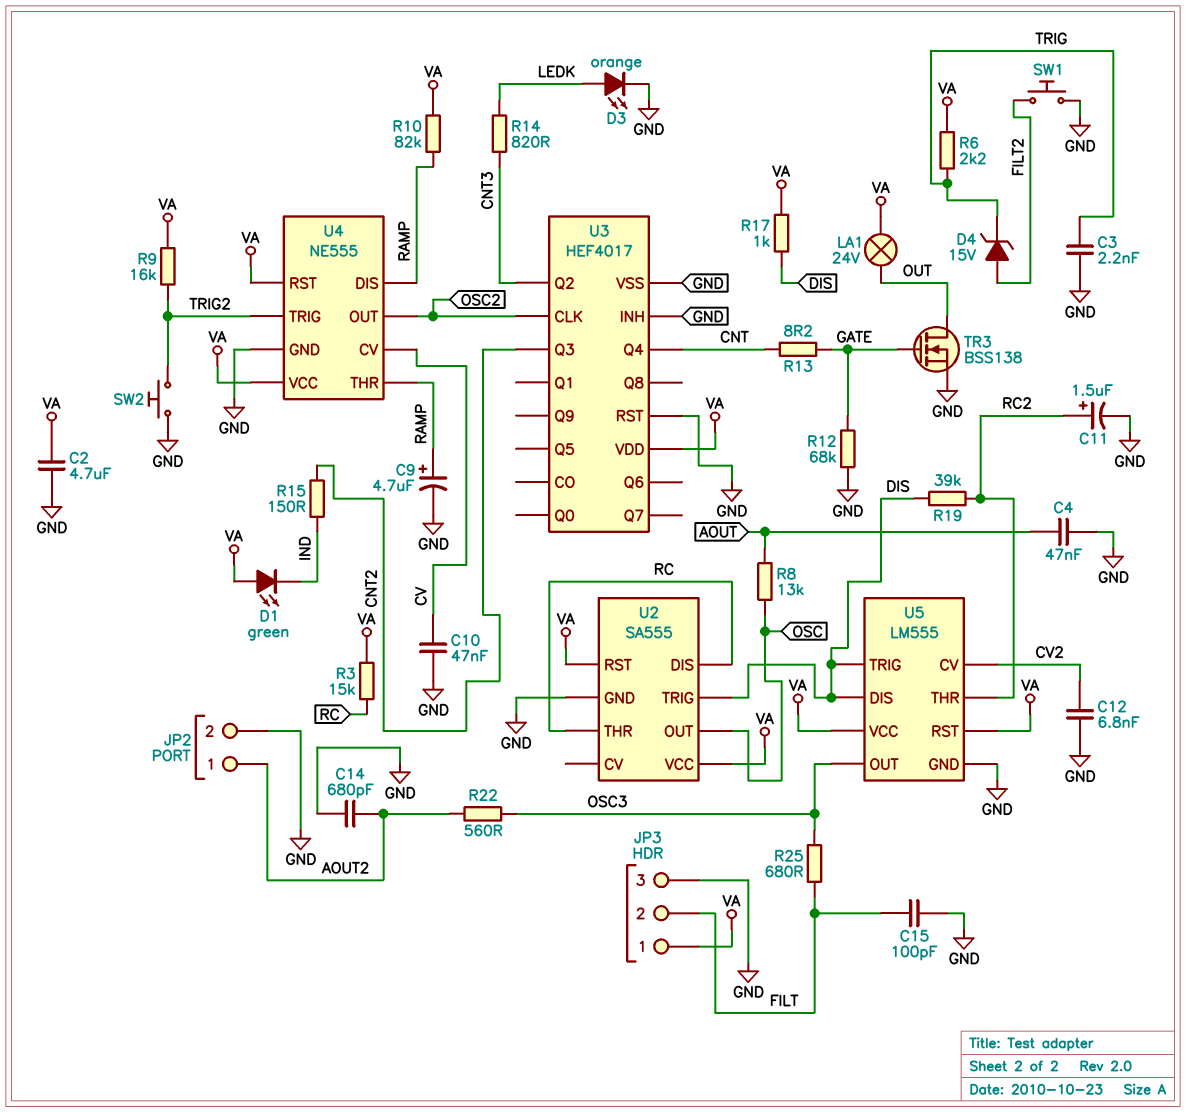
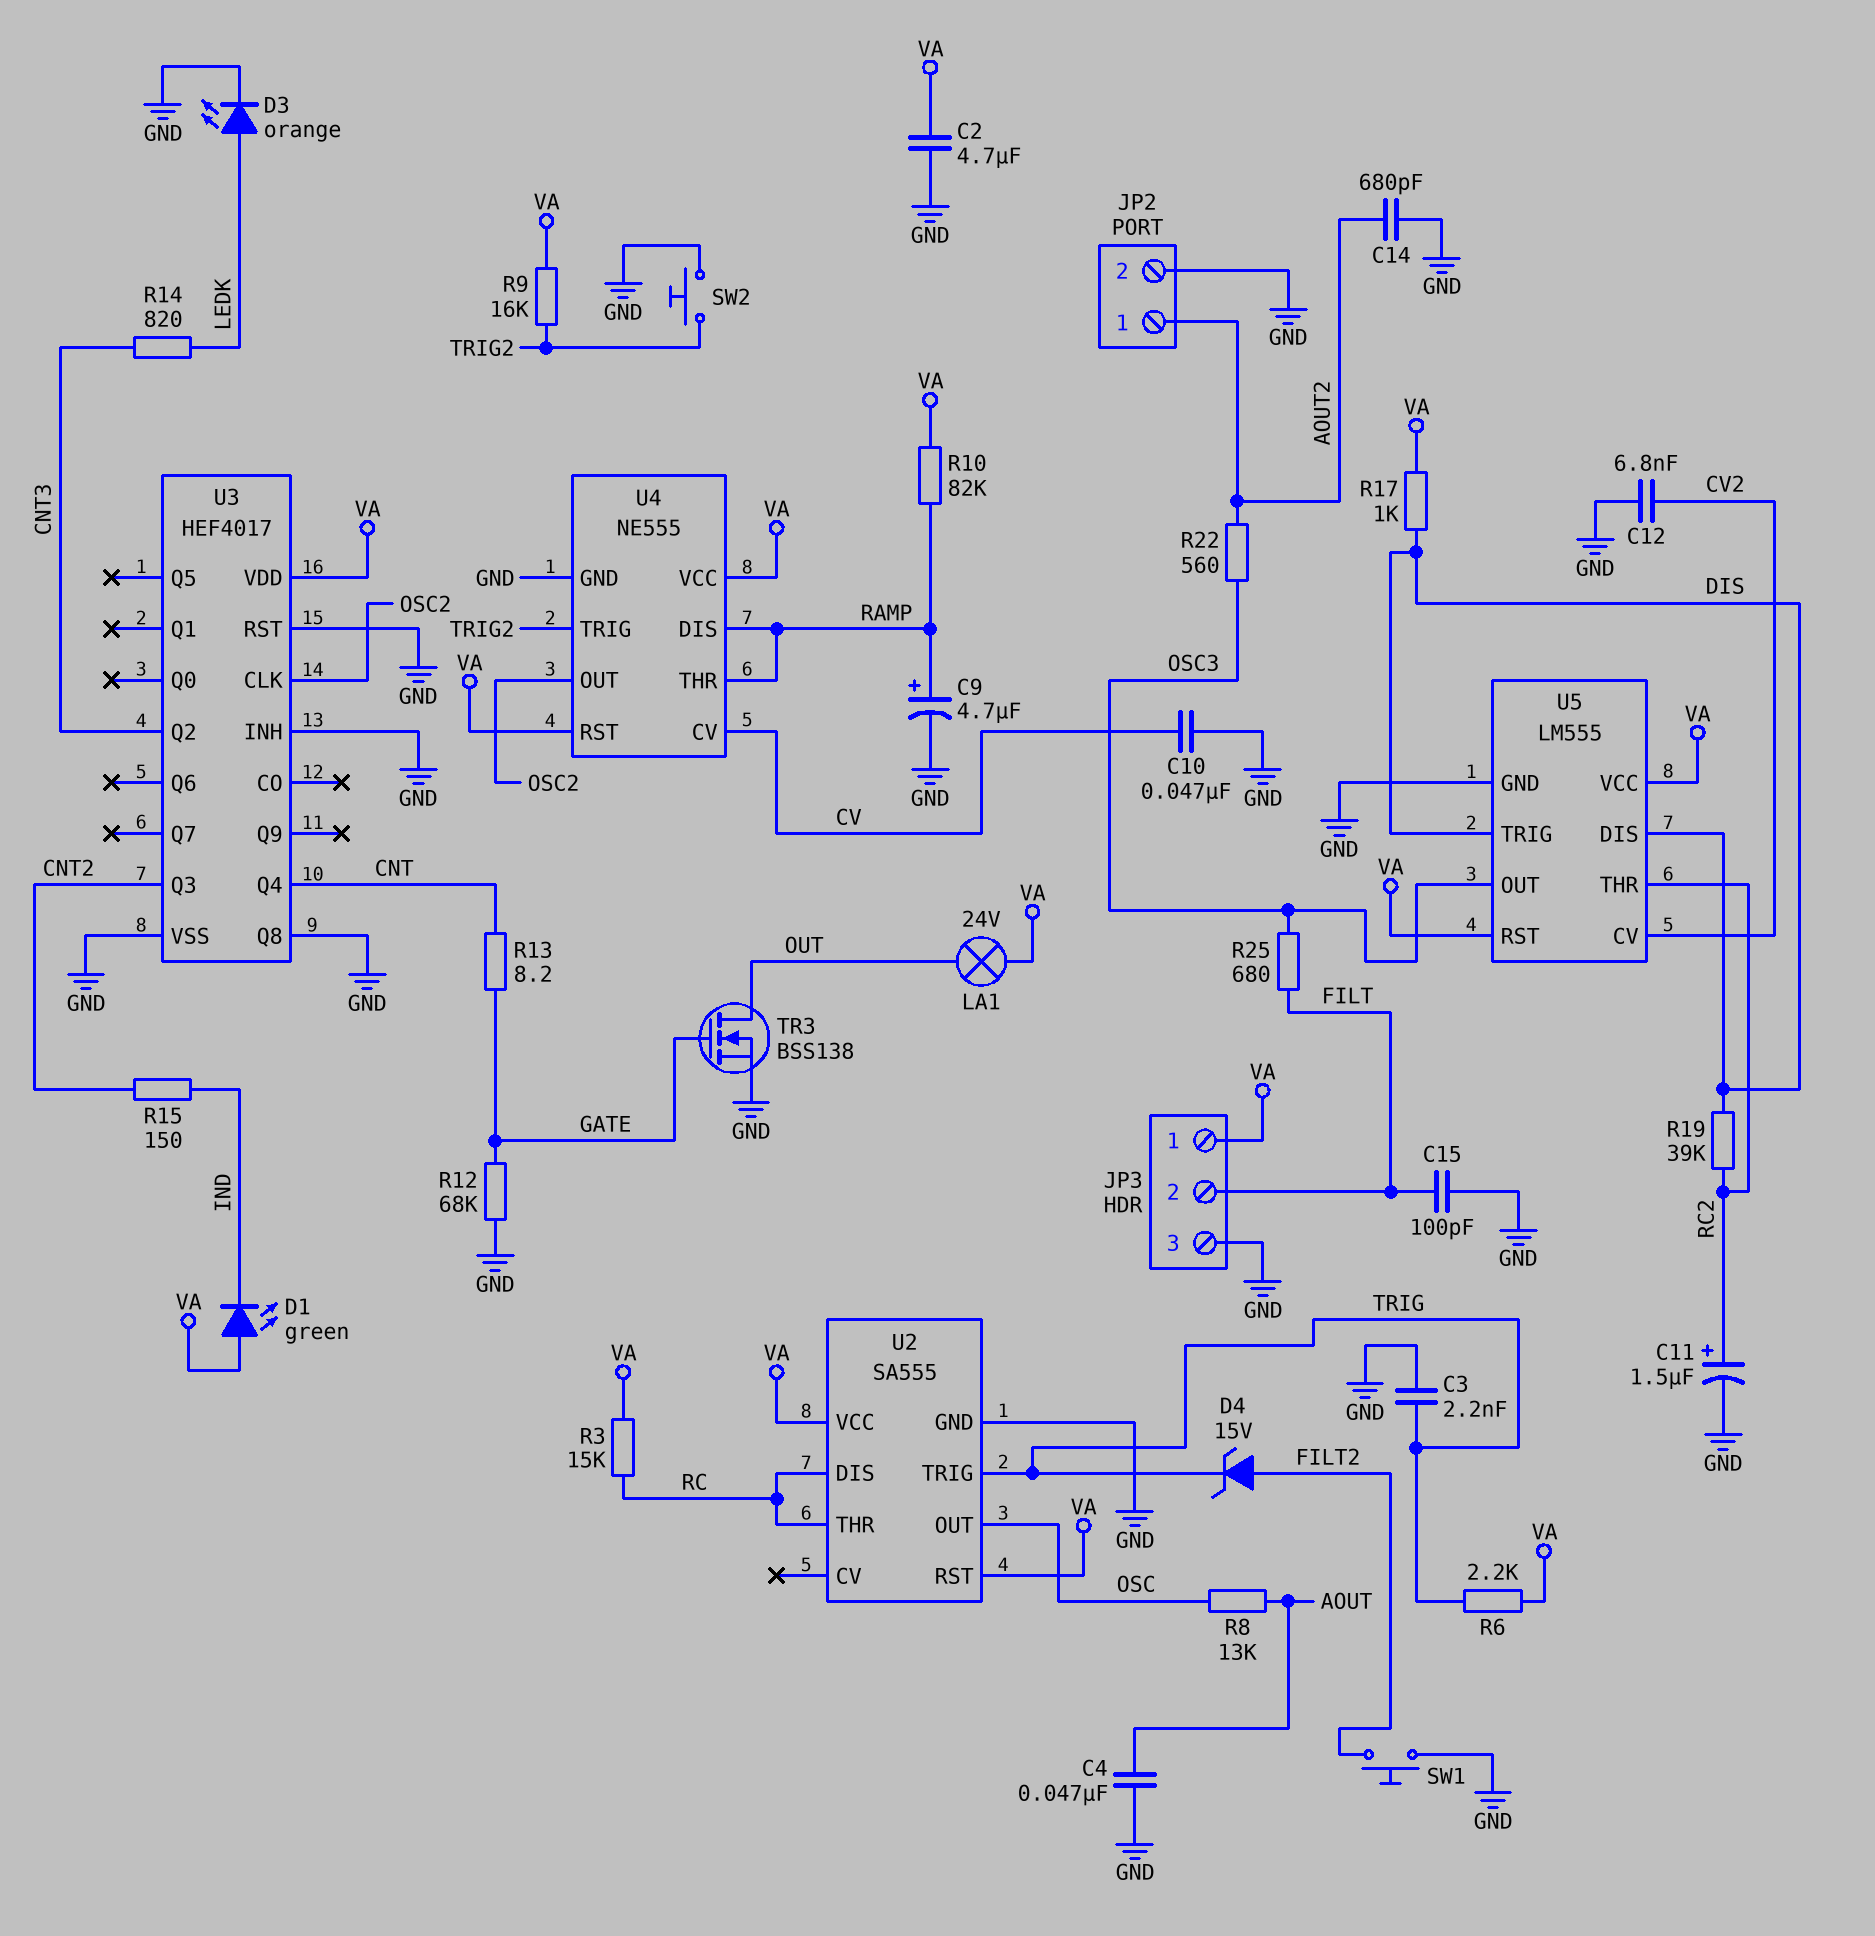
U2 pin TRIG: DIS -> TRIG
U3 pin Q8: none -> GND

